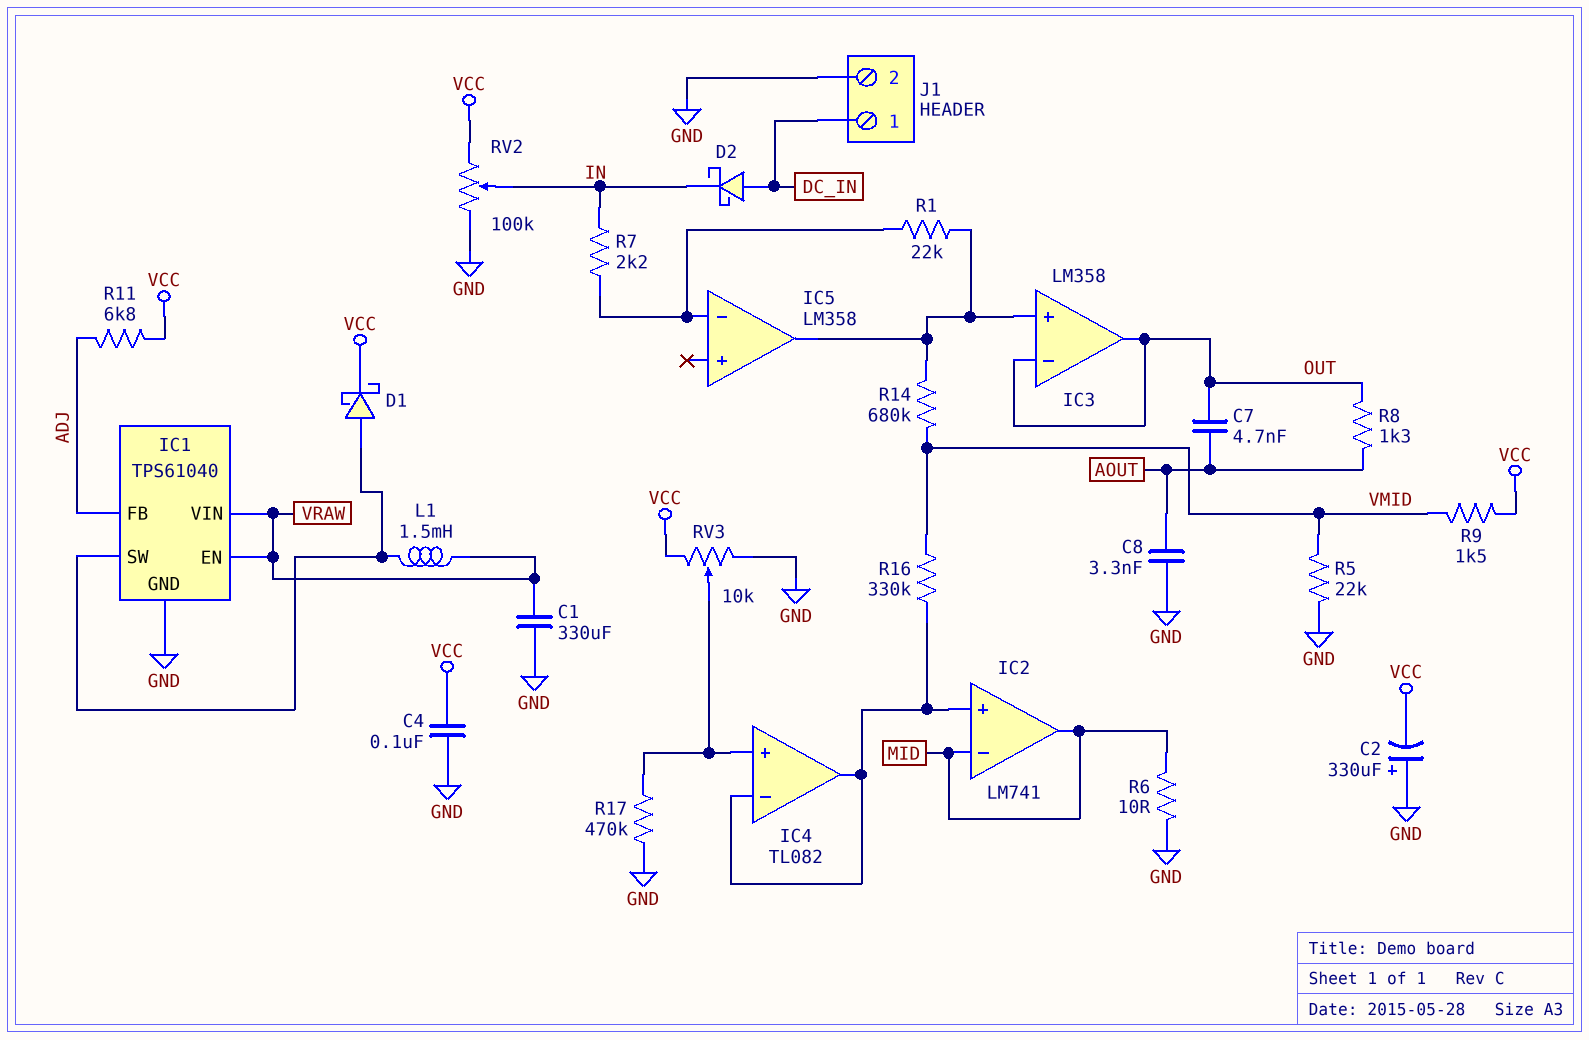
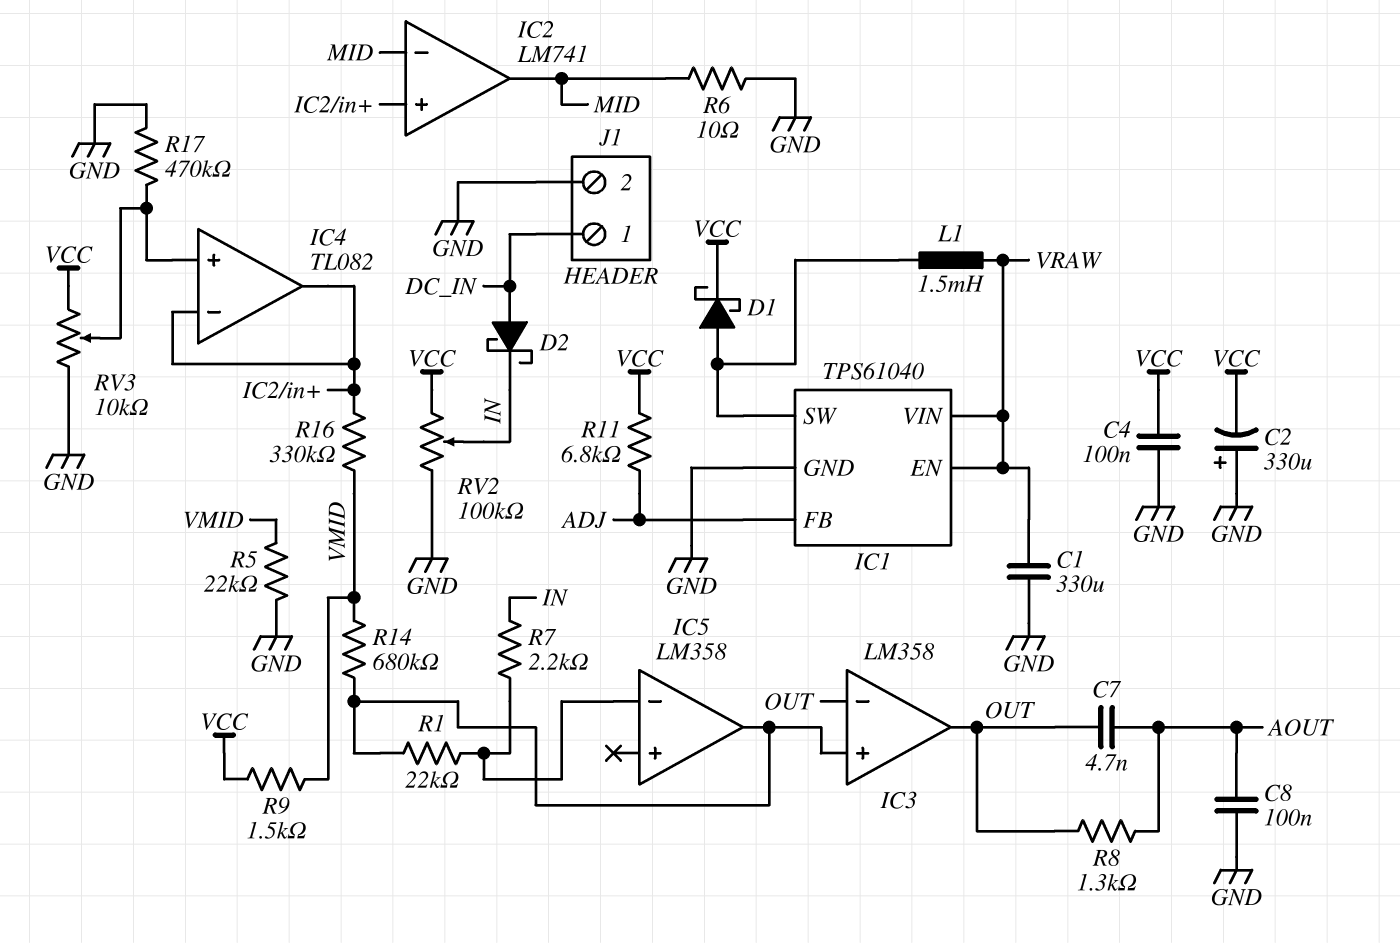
C8: 3.3nF (AOUT, GND) -> 100nF (AOUT, GND)

